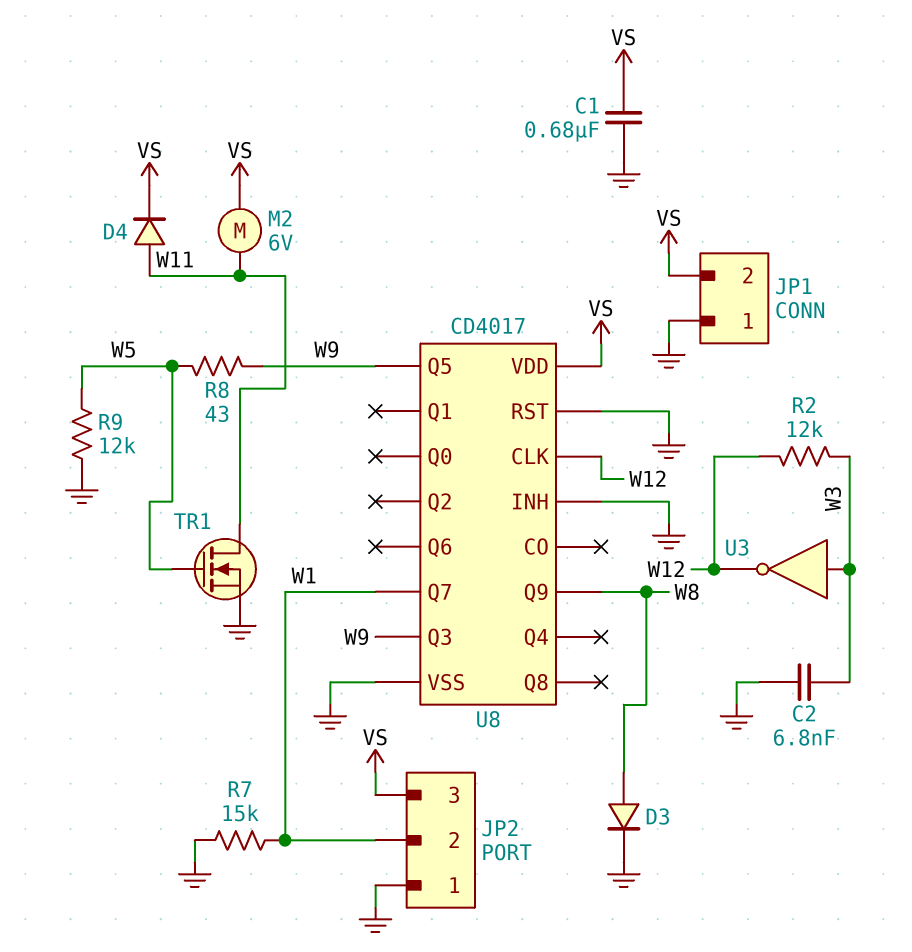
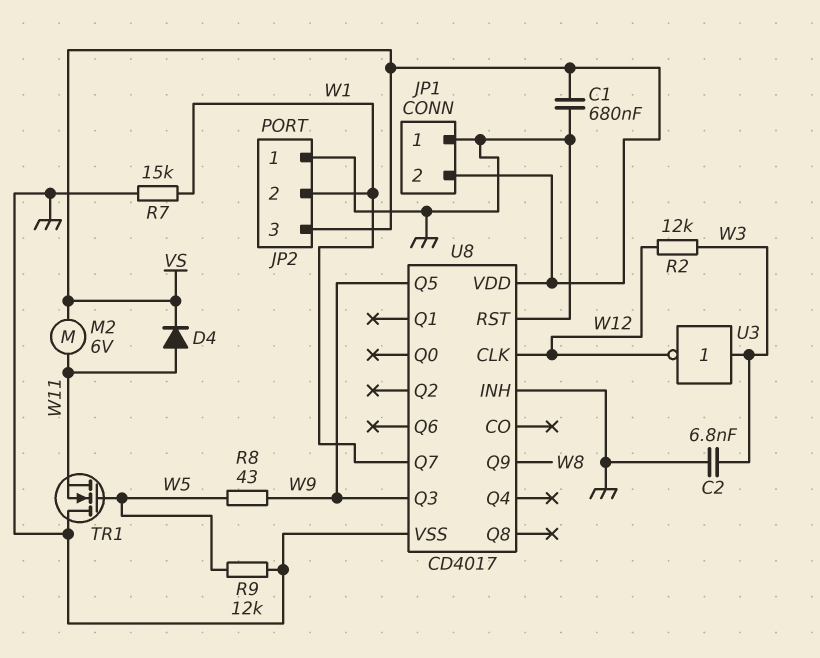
D3: diode (A W8, K GND) -> none
TR1: NMOS (G W5, D W11, S GND) -> NMOS (G W5, D GND, S W11)

